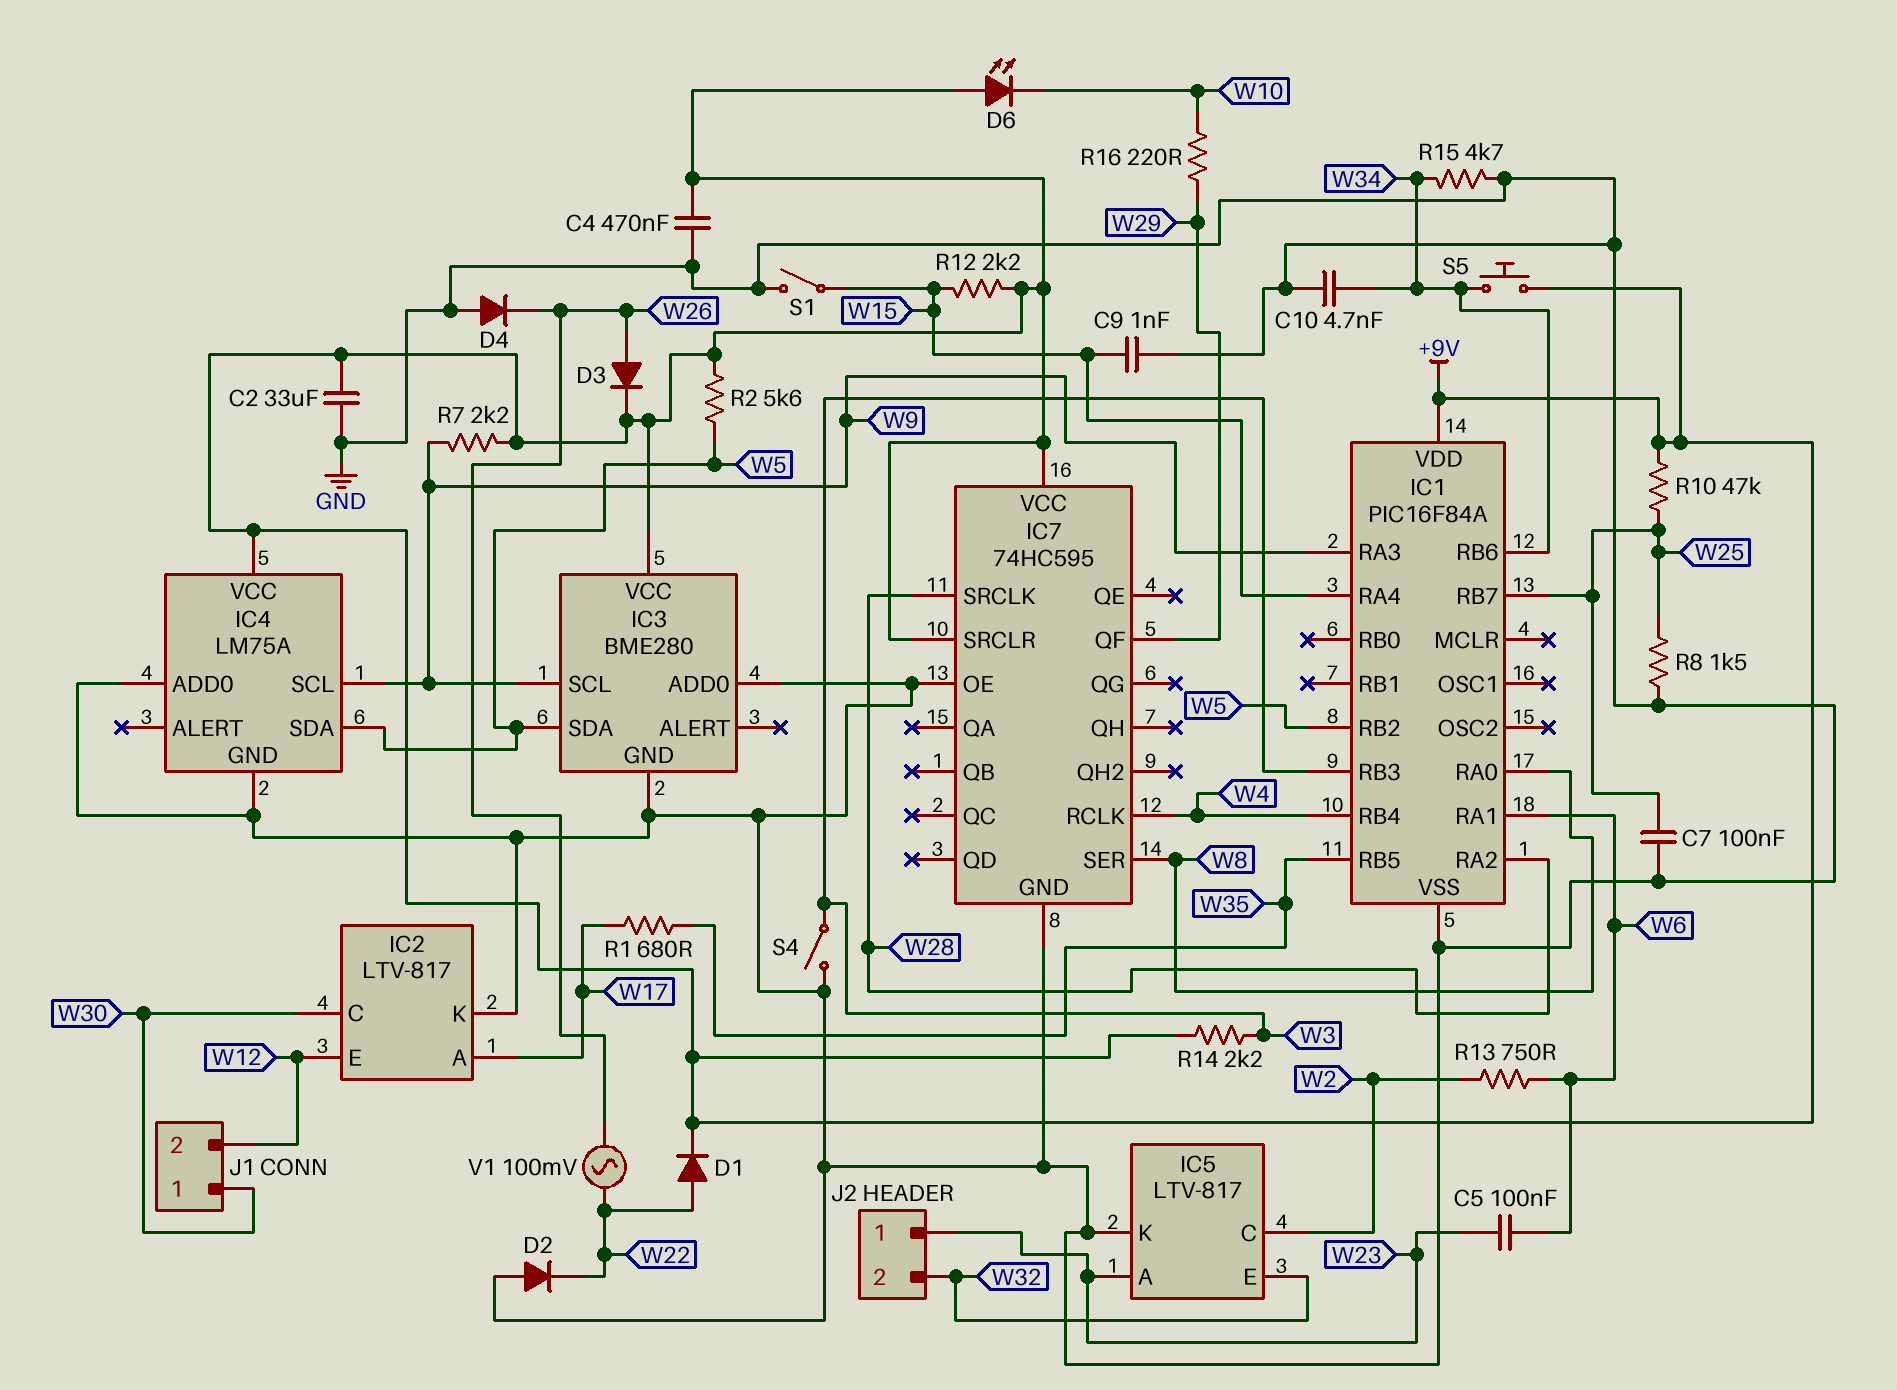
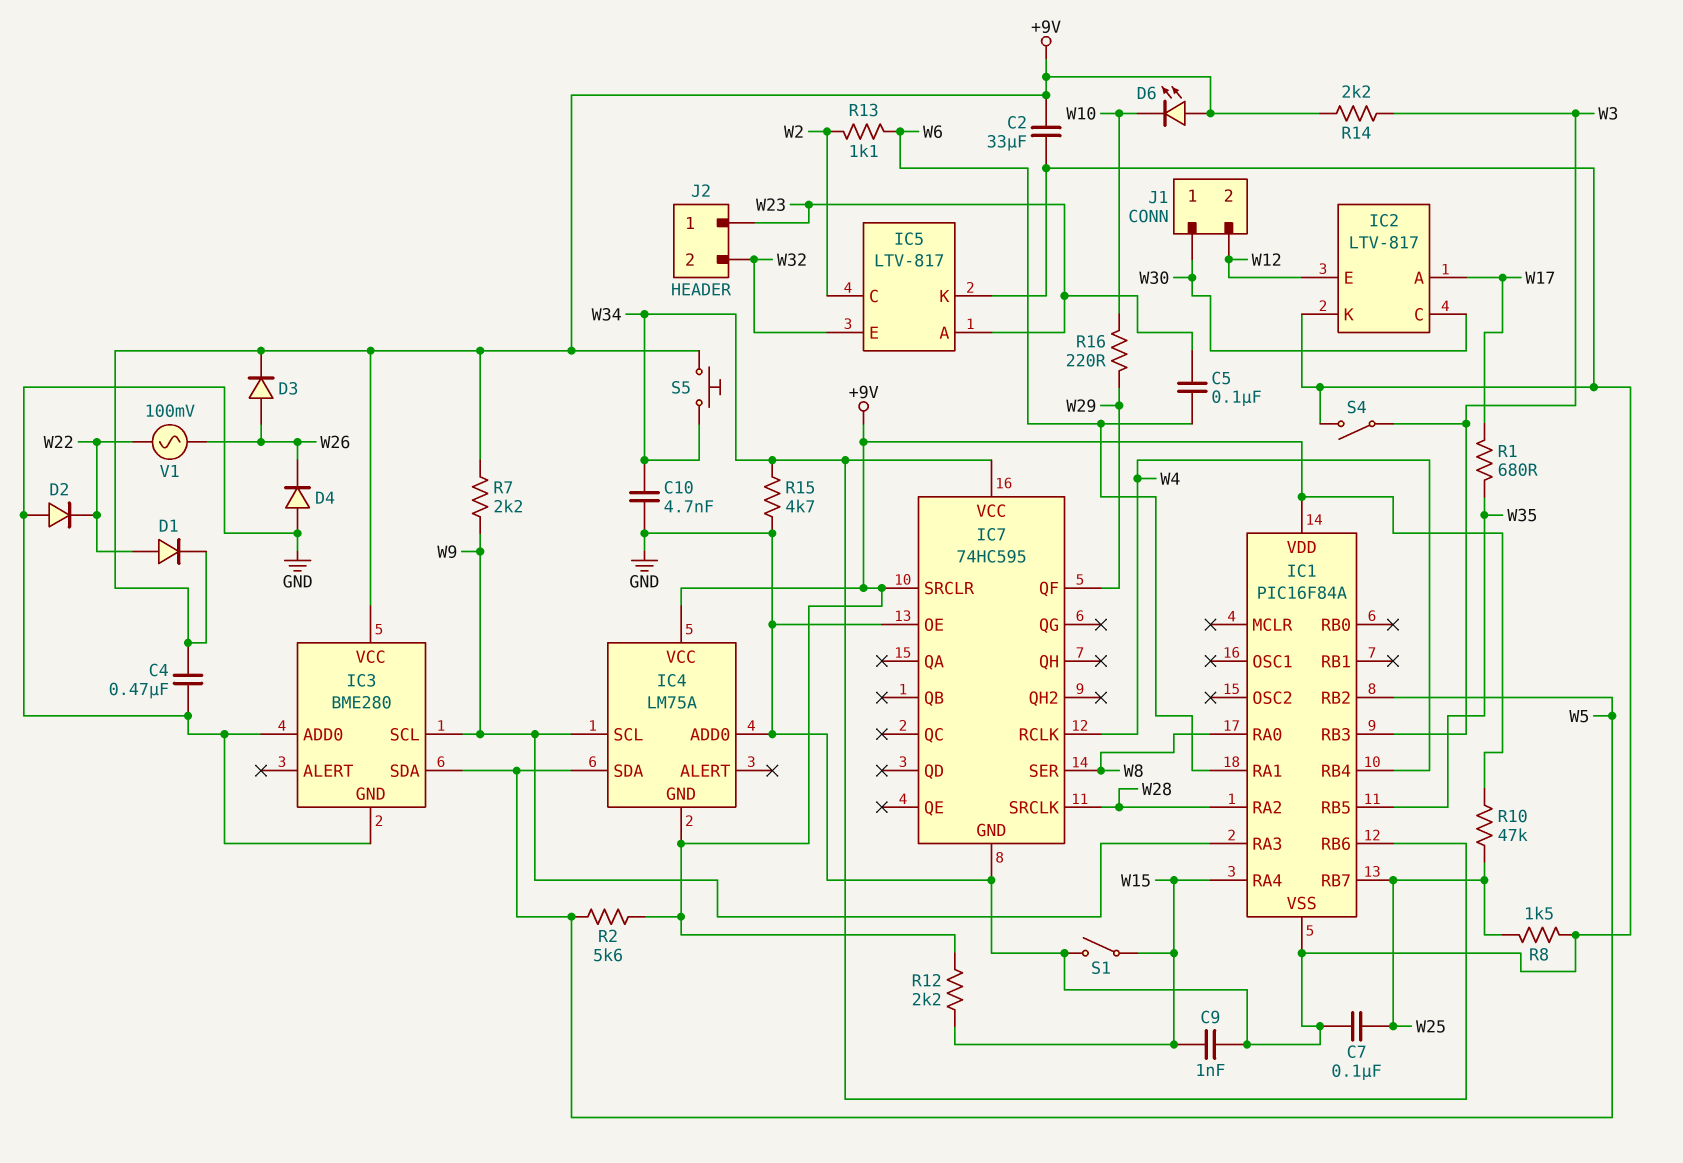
IC4 pin GND: GND -> +9V
IC7 pin VCC: +9V -> W34
R13: 750 (W2, W6) -> 1.1k (W2, W6)

